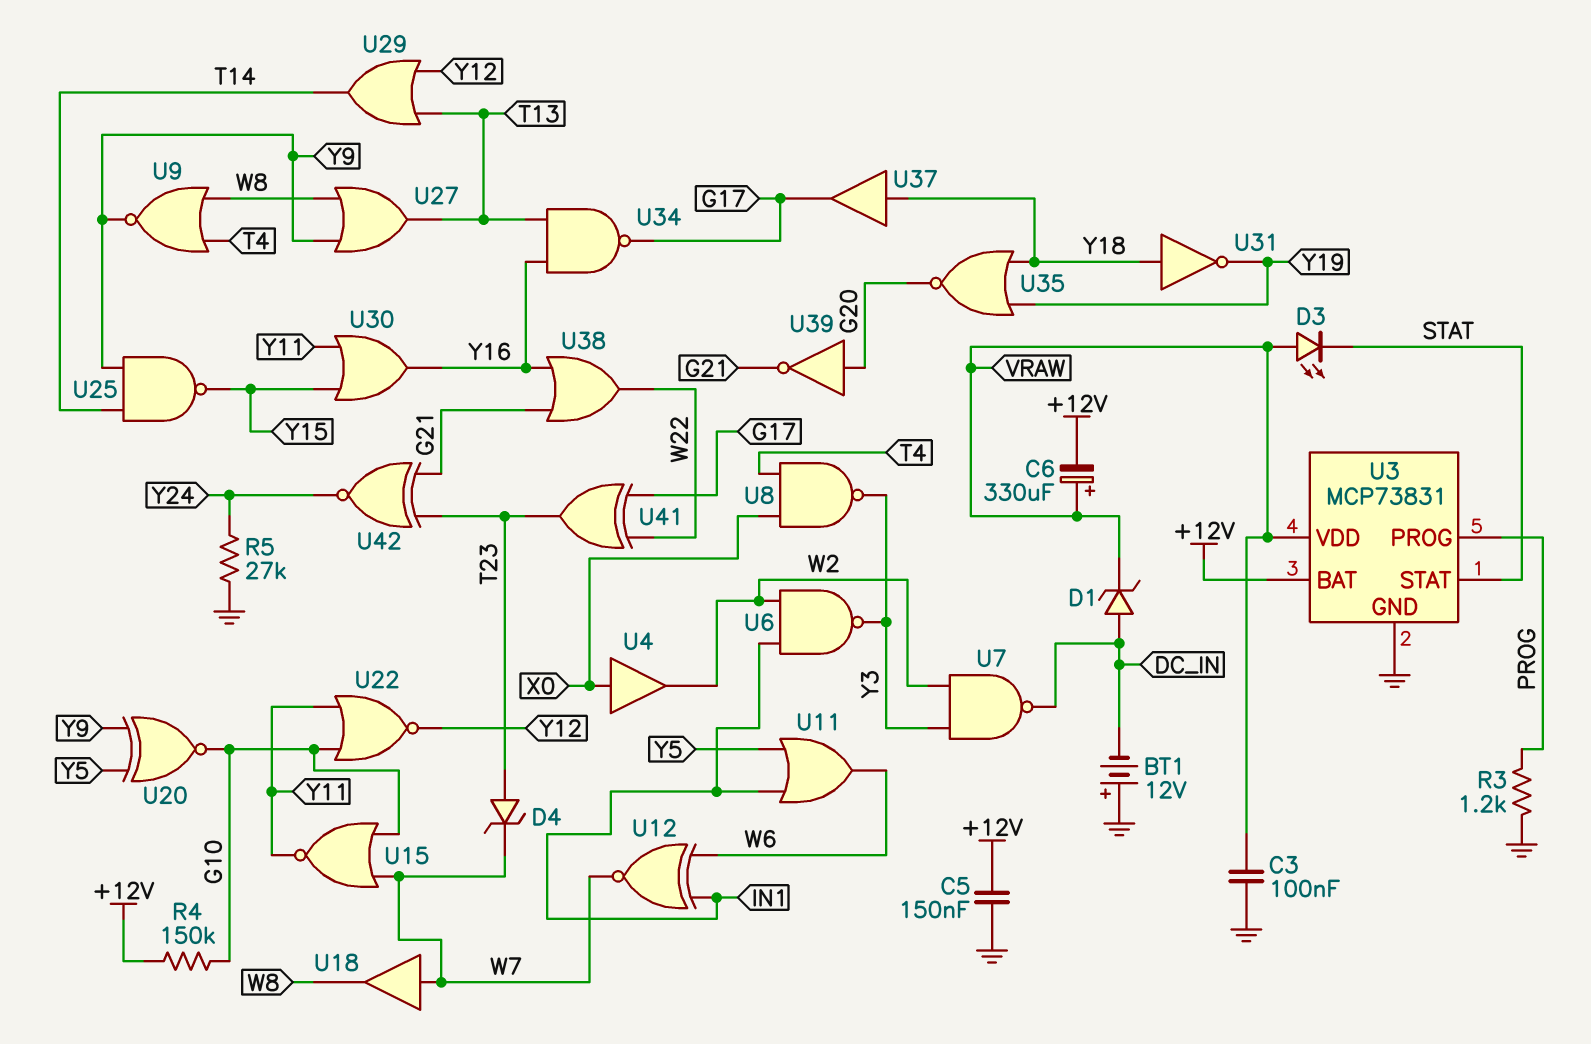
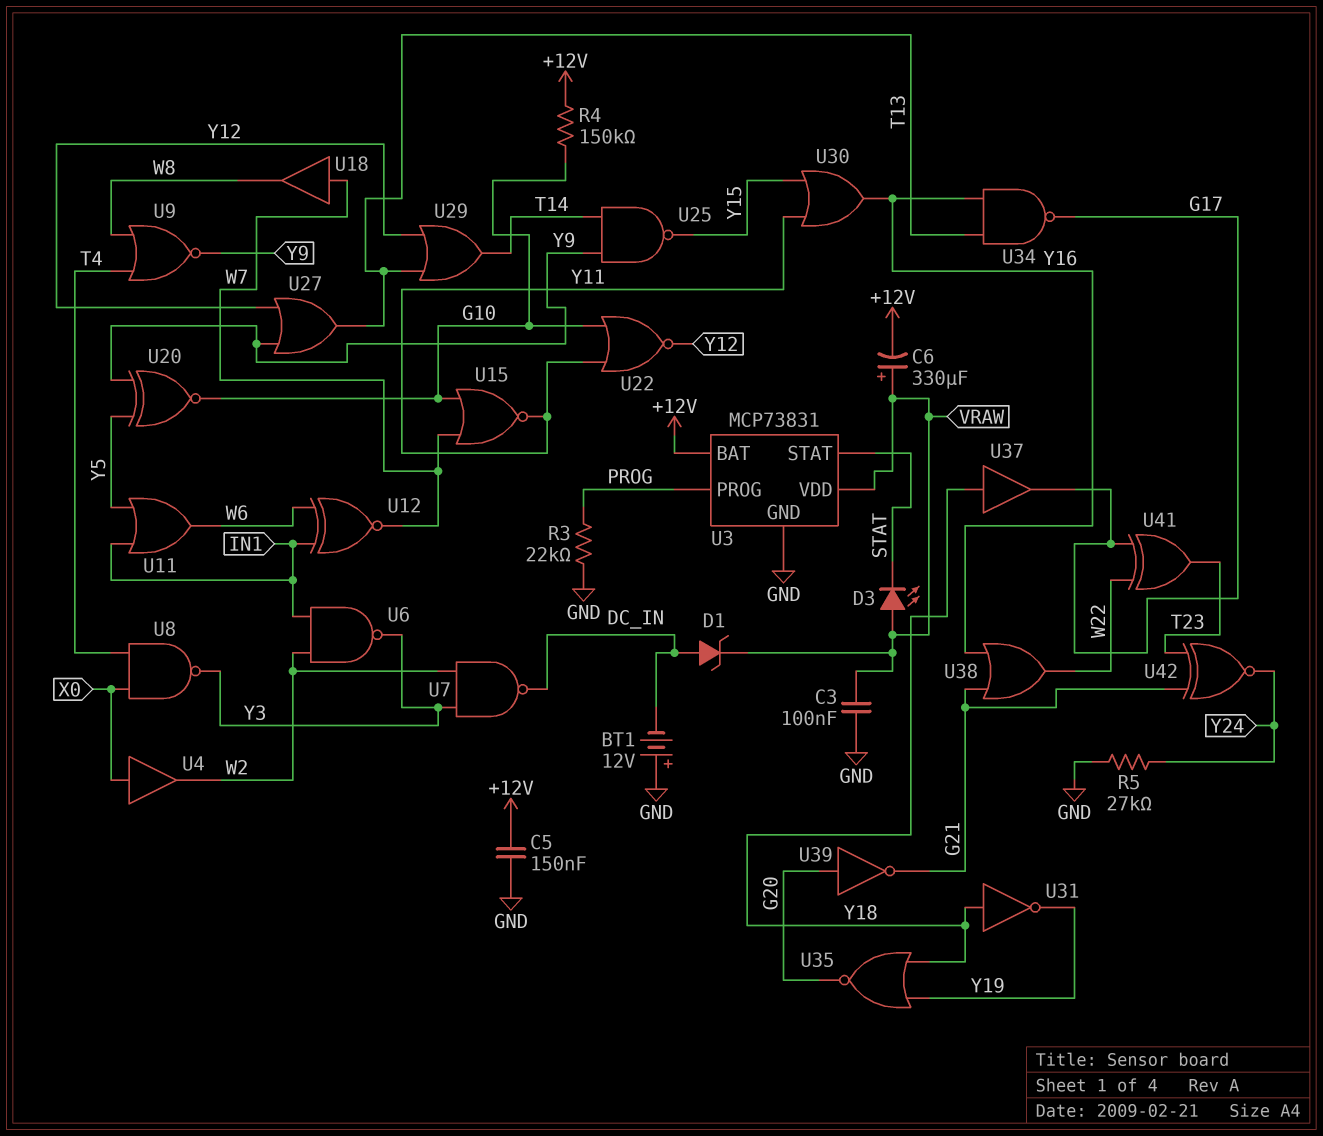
D4: zener (A T23, K W7) -> none
R3: 1.2k (GND, PROG) -> 22k (GND, PROG)
U27: OR (in W8, in Y9, out T13) -> OR (in Y9, in Y12, out T13)

